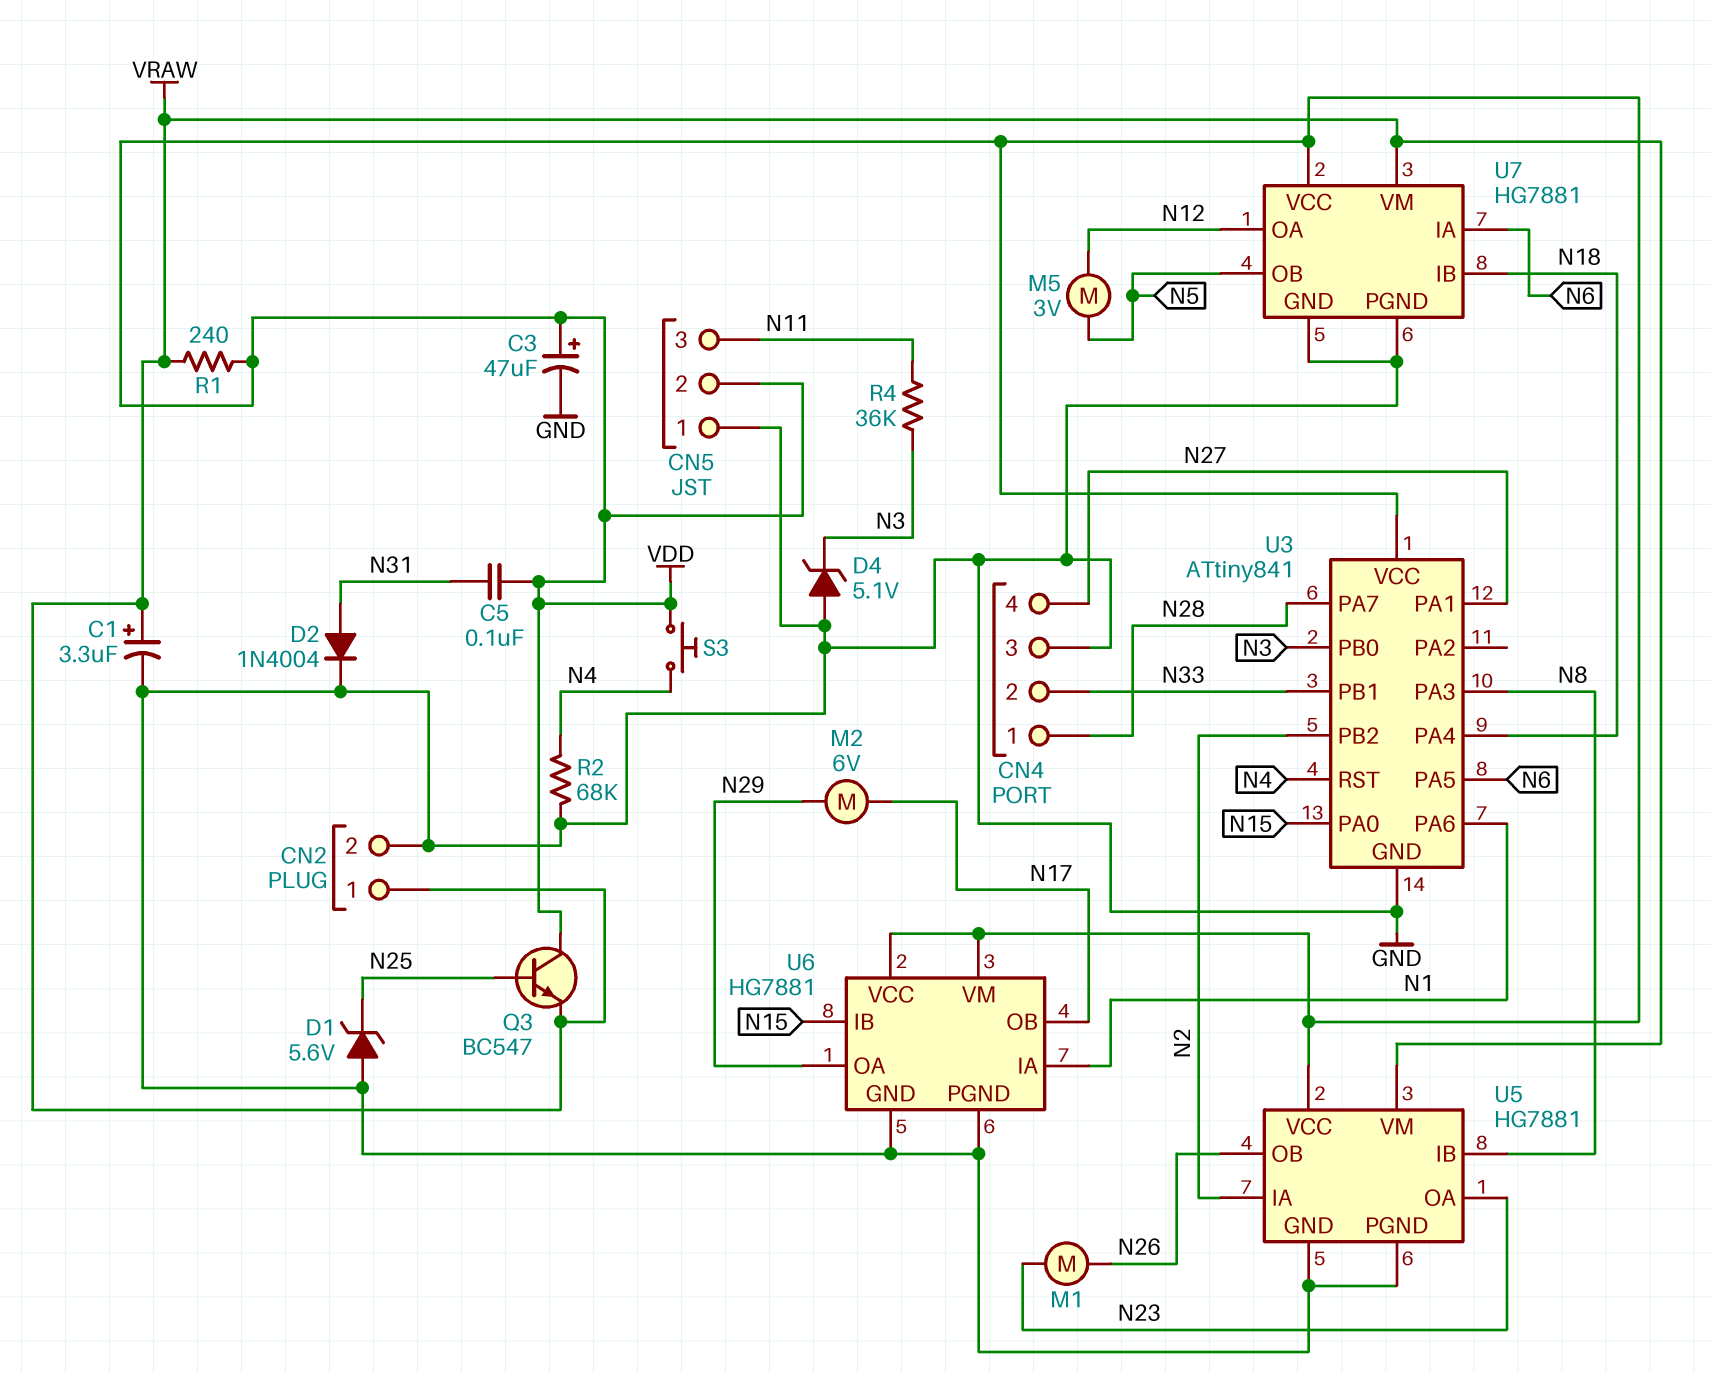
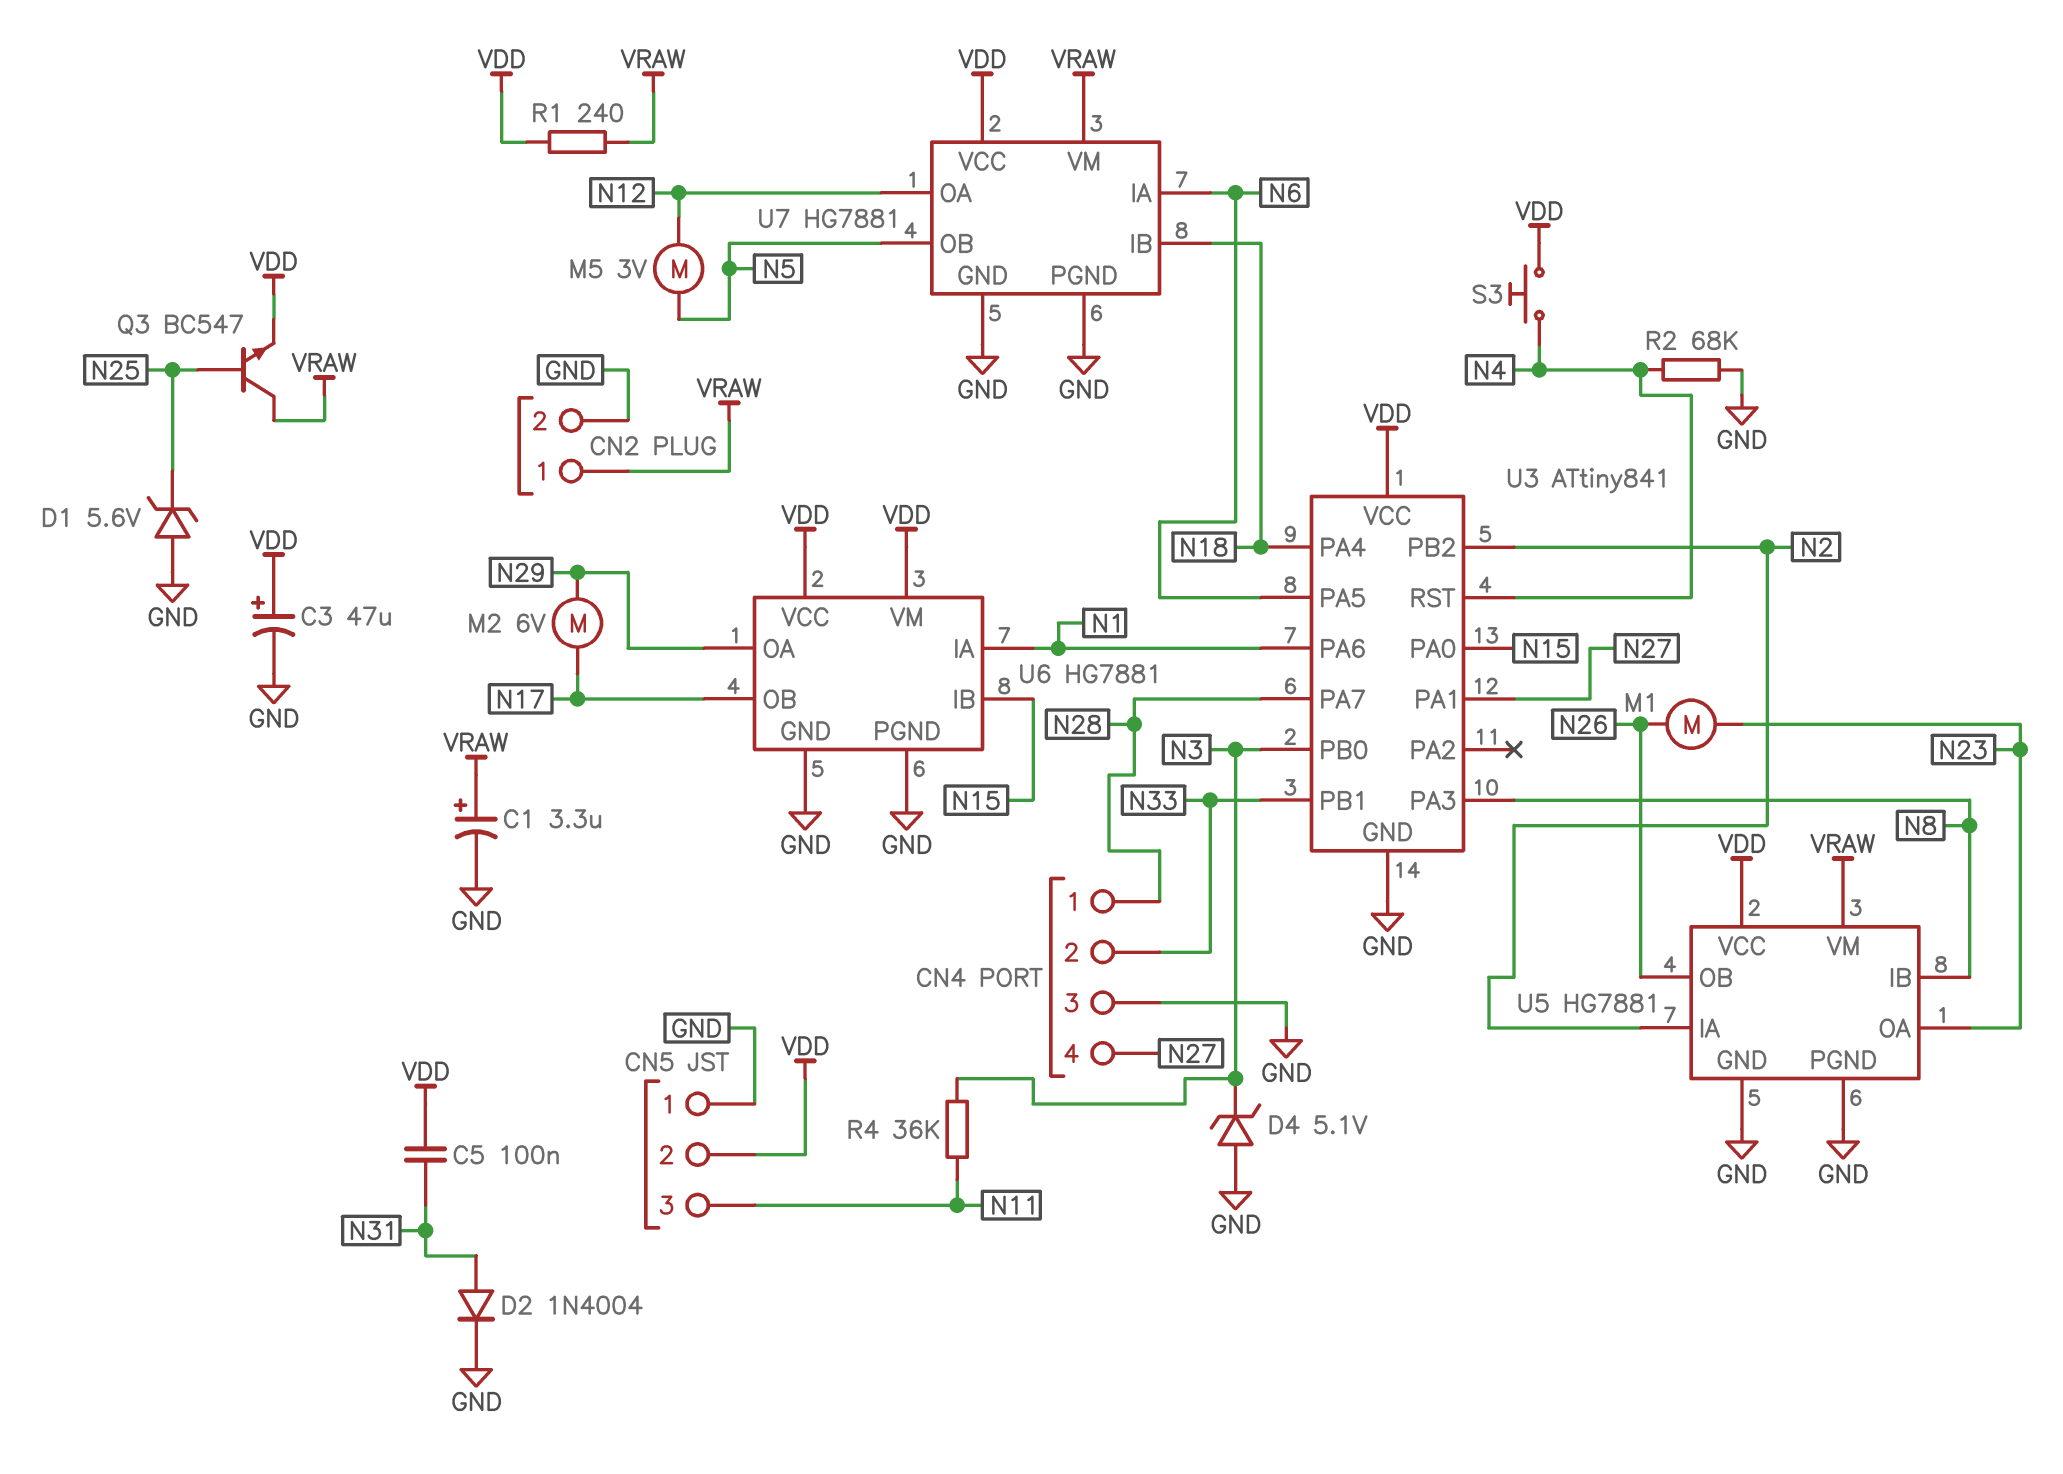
Q3: NPN BC547 (B N25, C VDD, E VRAW) -> NPN BC547 (B N25, C VRAW, E VDD)

